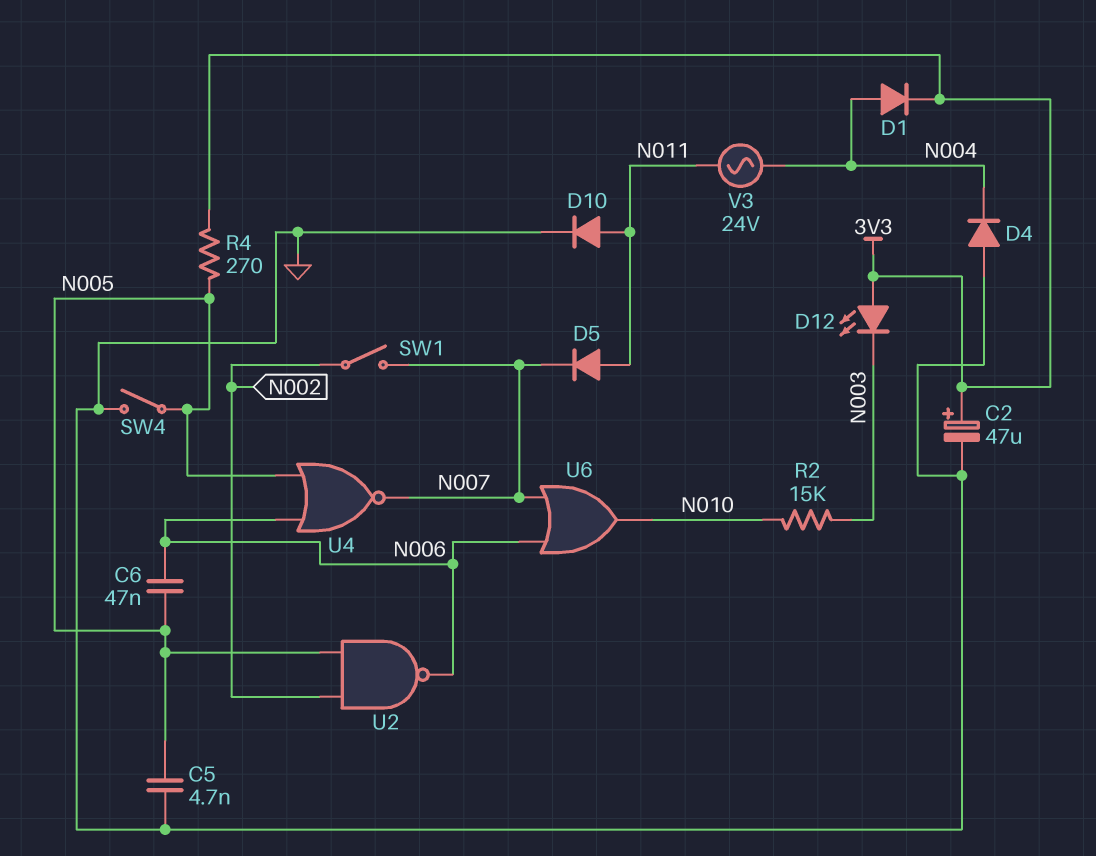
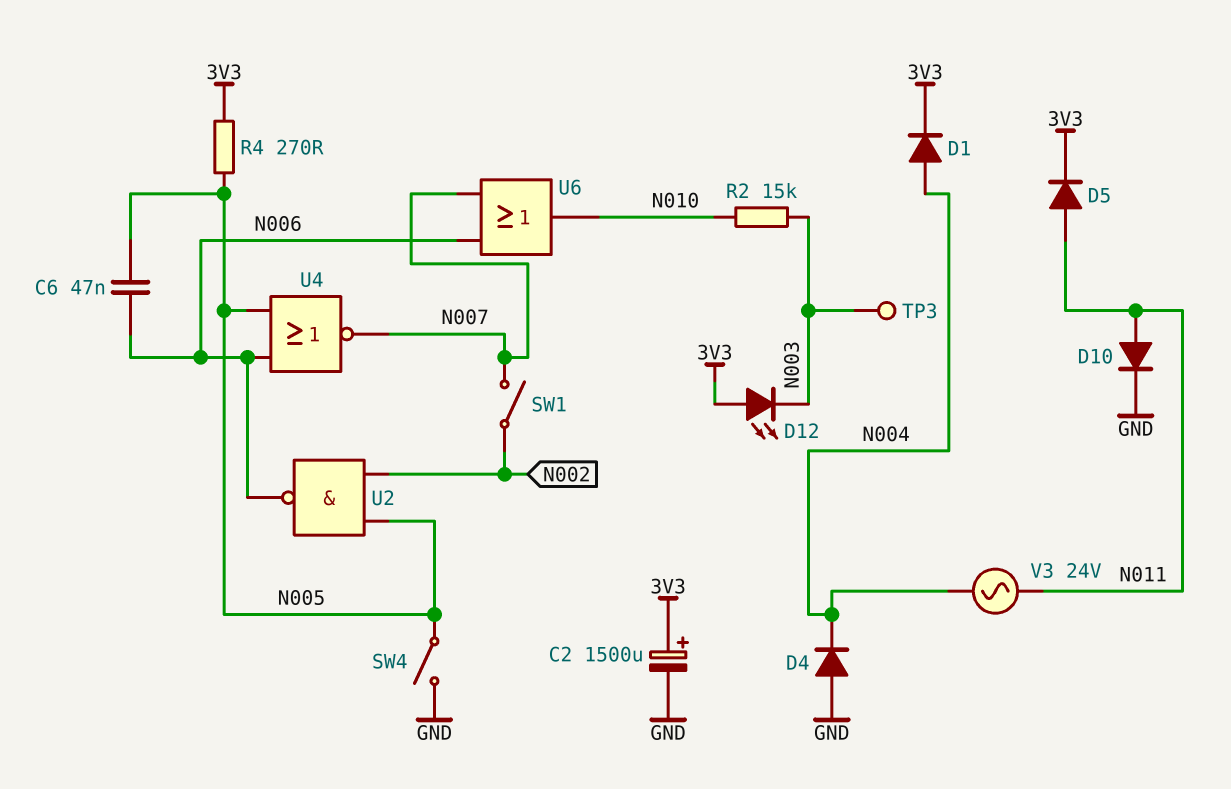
C2: 47uF (plus 3V3, minus GND) -> 1500uF (plus 3V3, minus GND)
C5: 4.7nF (GND, N005) -> none
D5: diode (A N011, K N007) -> diode (A N011, K 3V3)
TP3: none -> test point (N003)

